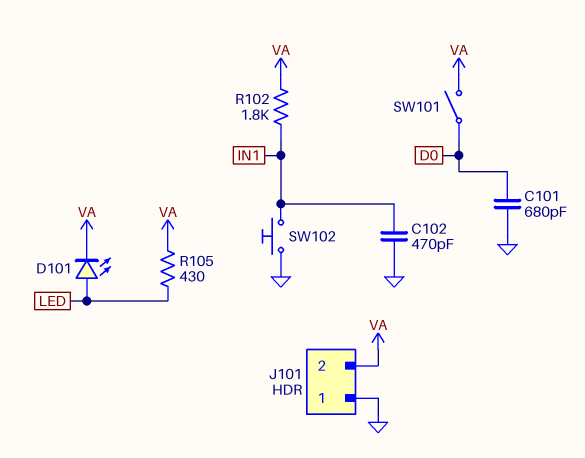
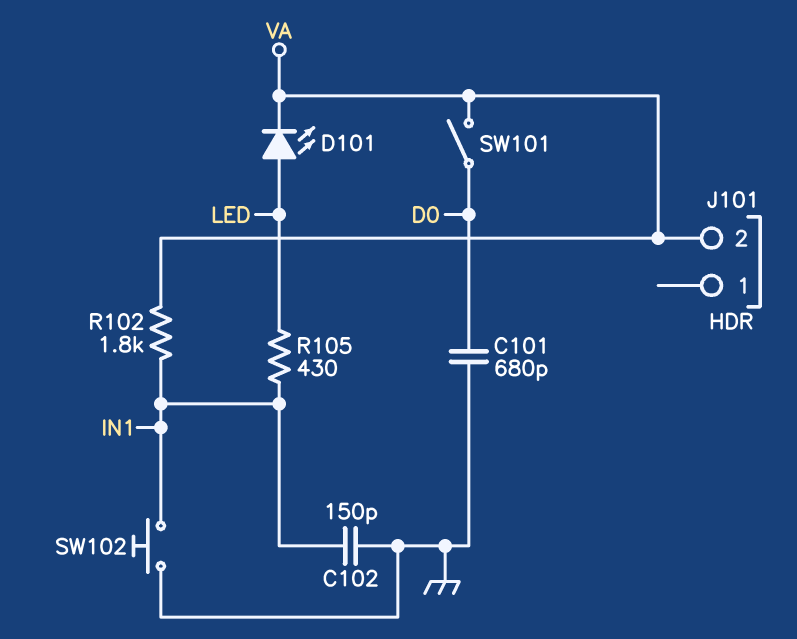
C102: 470pF (GND, IN1) -> 150pF (GND, IN1)
J101 pin 1: GND -> none
R105: 430 (LED, VA) -> 430 (IN1, LED)

